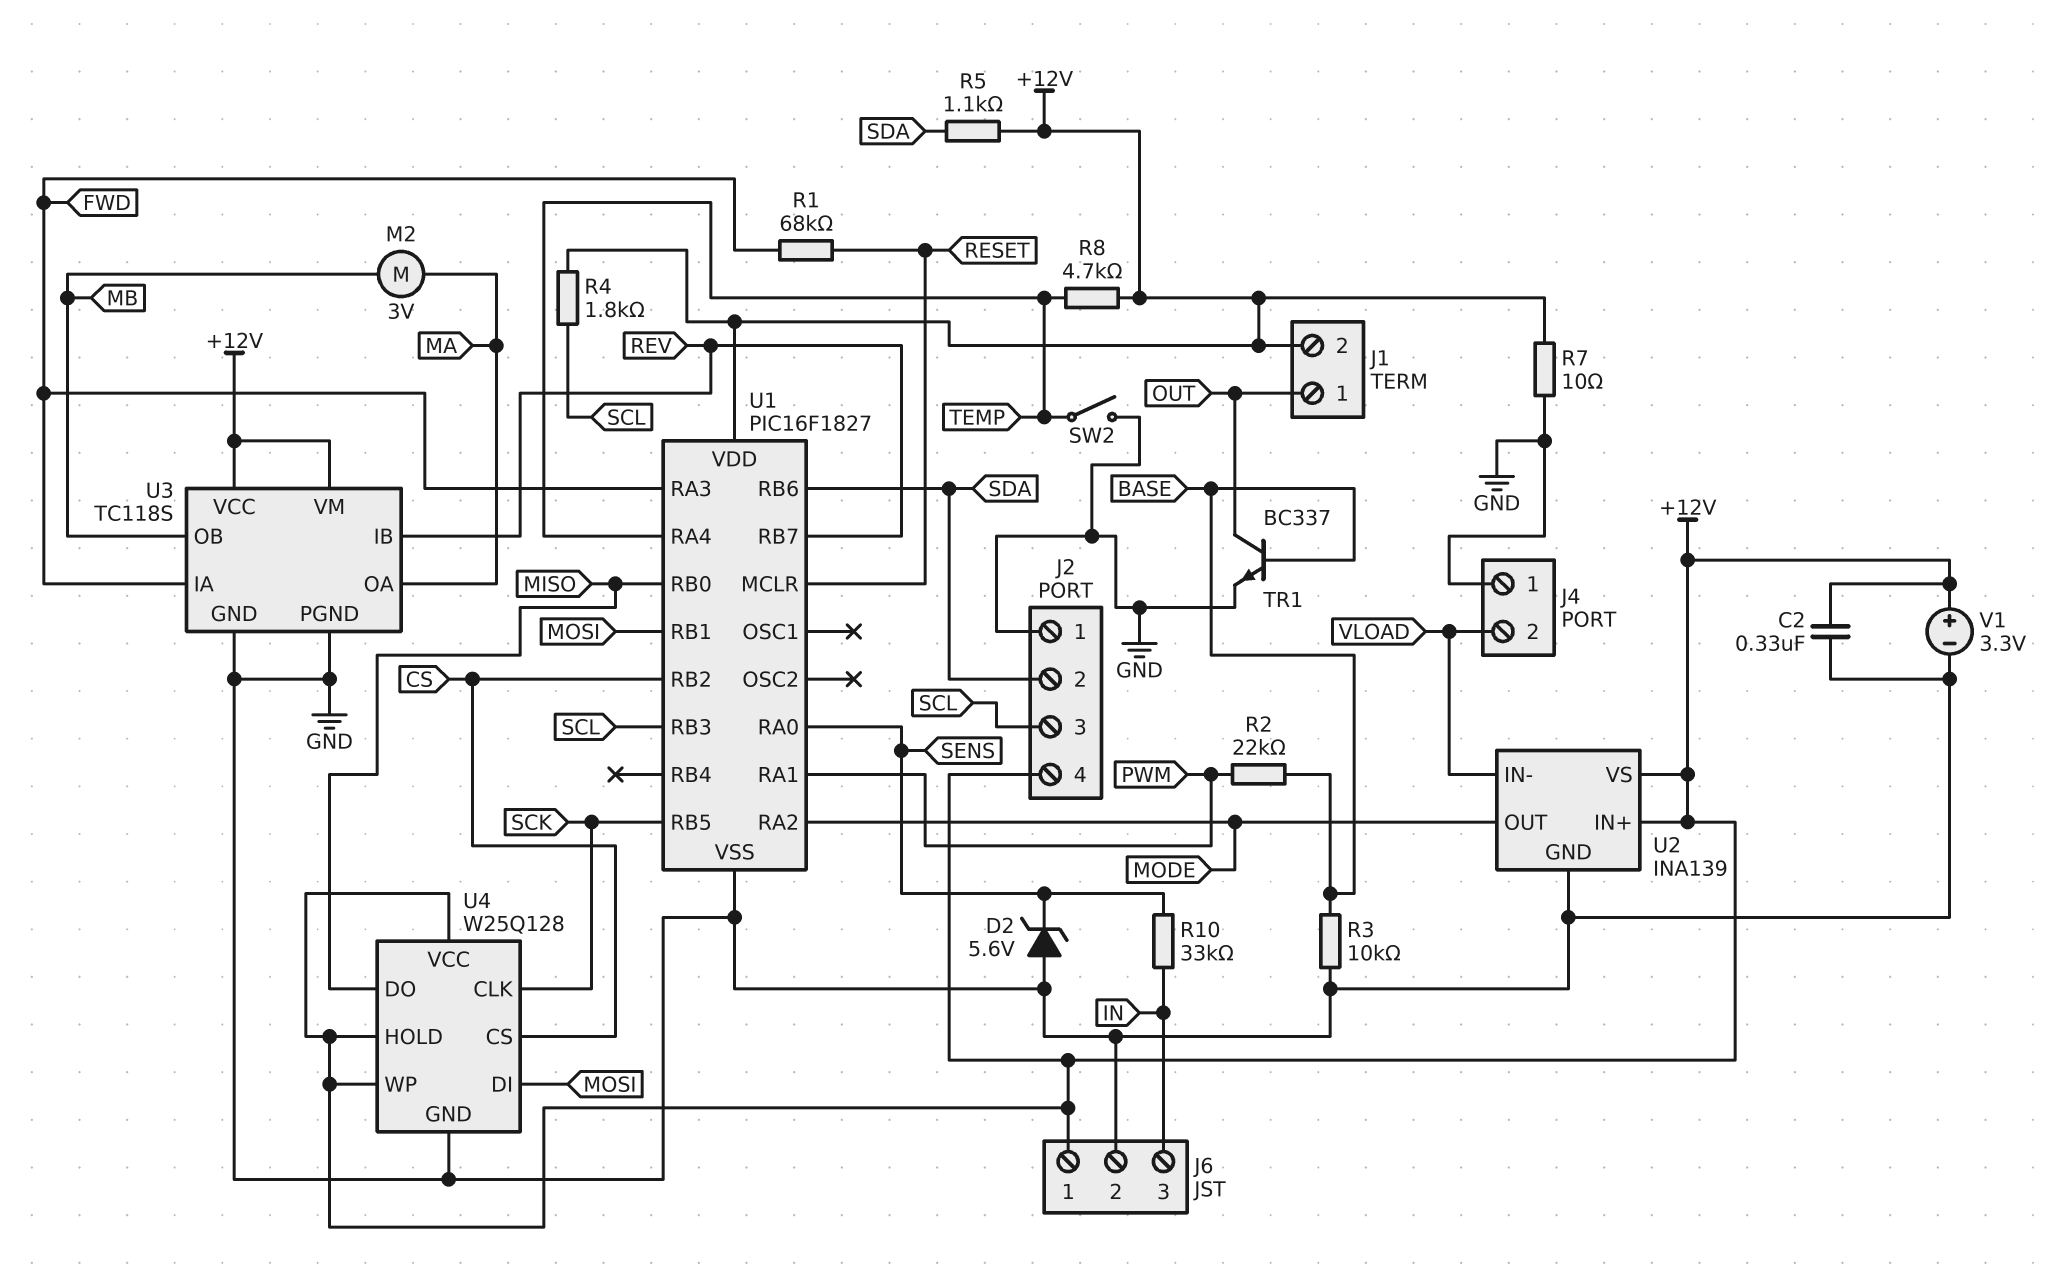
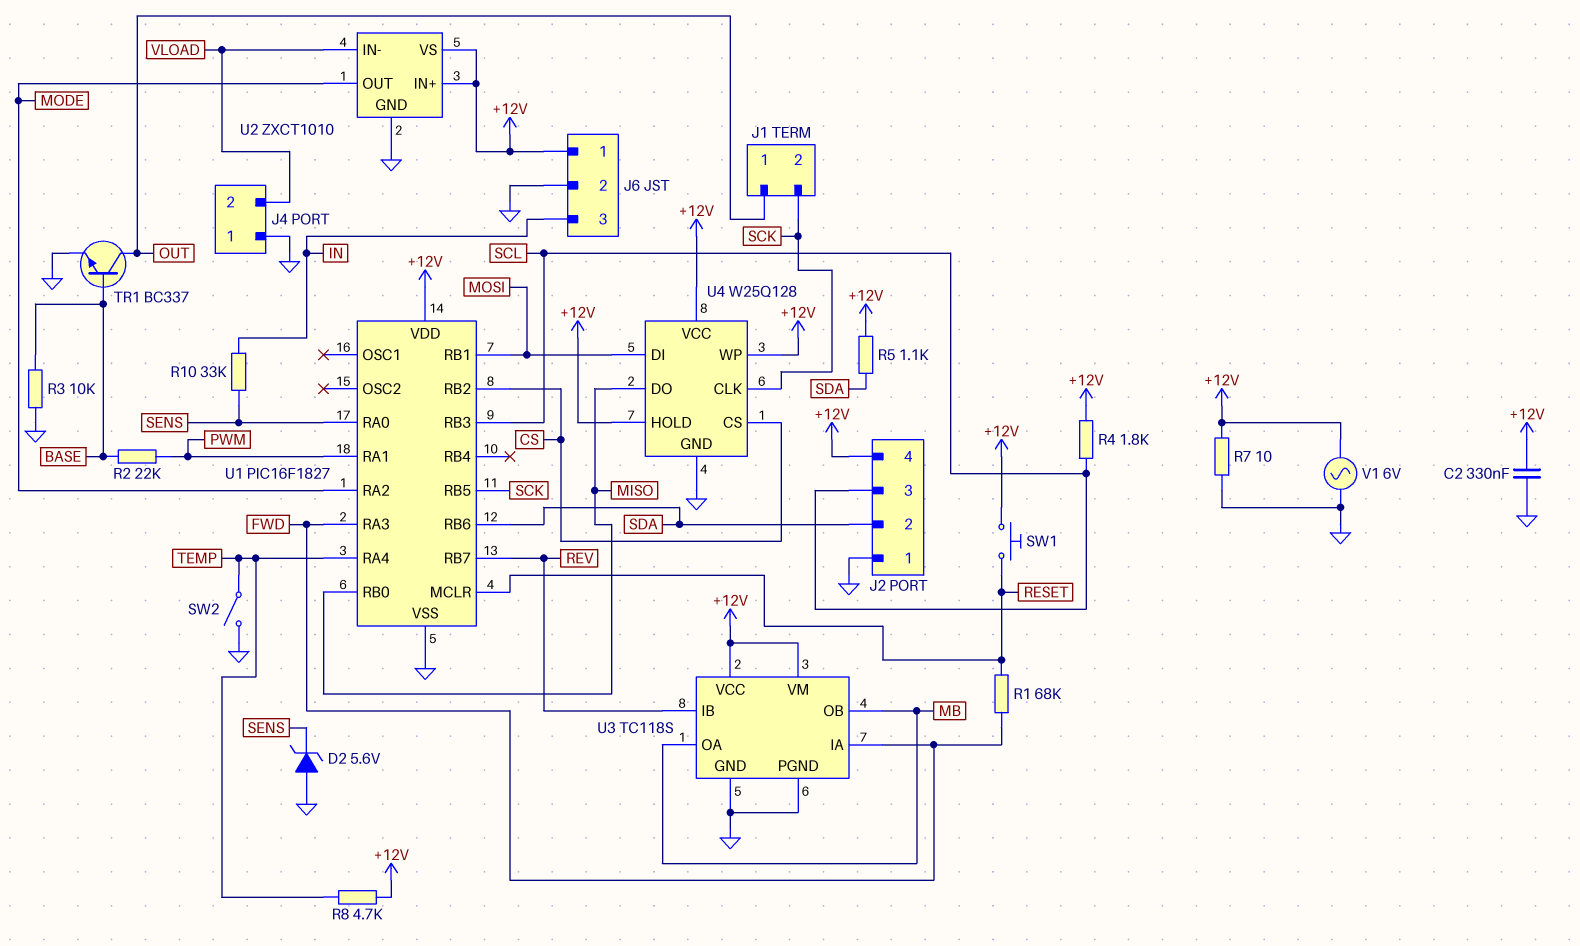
J1 pin 2: +12V -> SCK
M2: motor 3V (MA, MB) -> none
SW1: none -> button (+12V, RESET)
U2: INA139 -> ZXCT1010
U3 pin OA: MA -> MB
V1: 3.3V (plus +12V, minus GND) -> AC 6V (+12V, GND)

